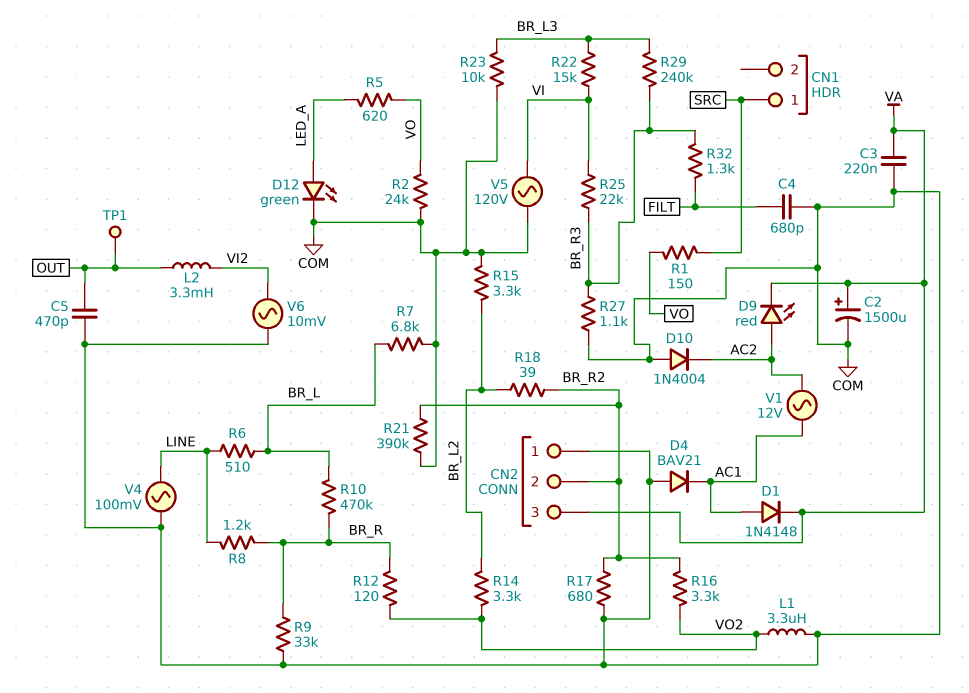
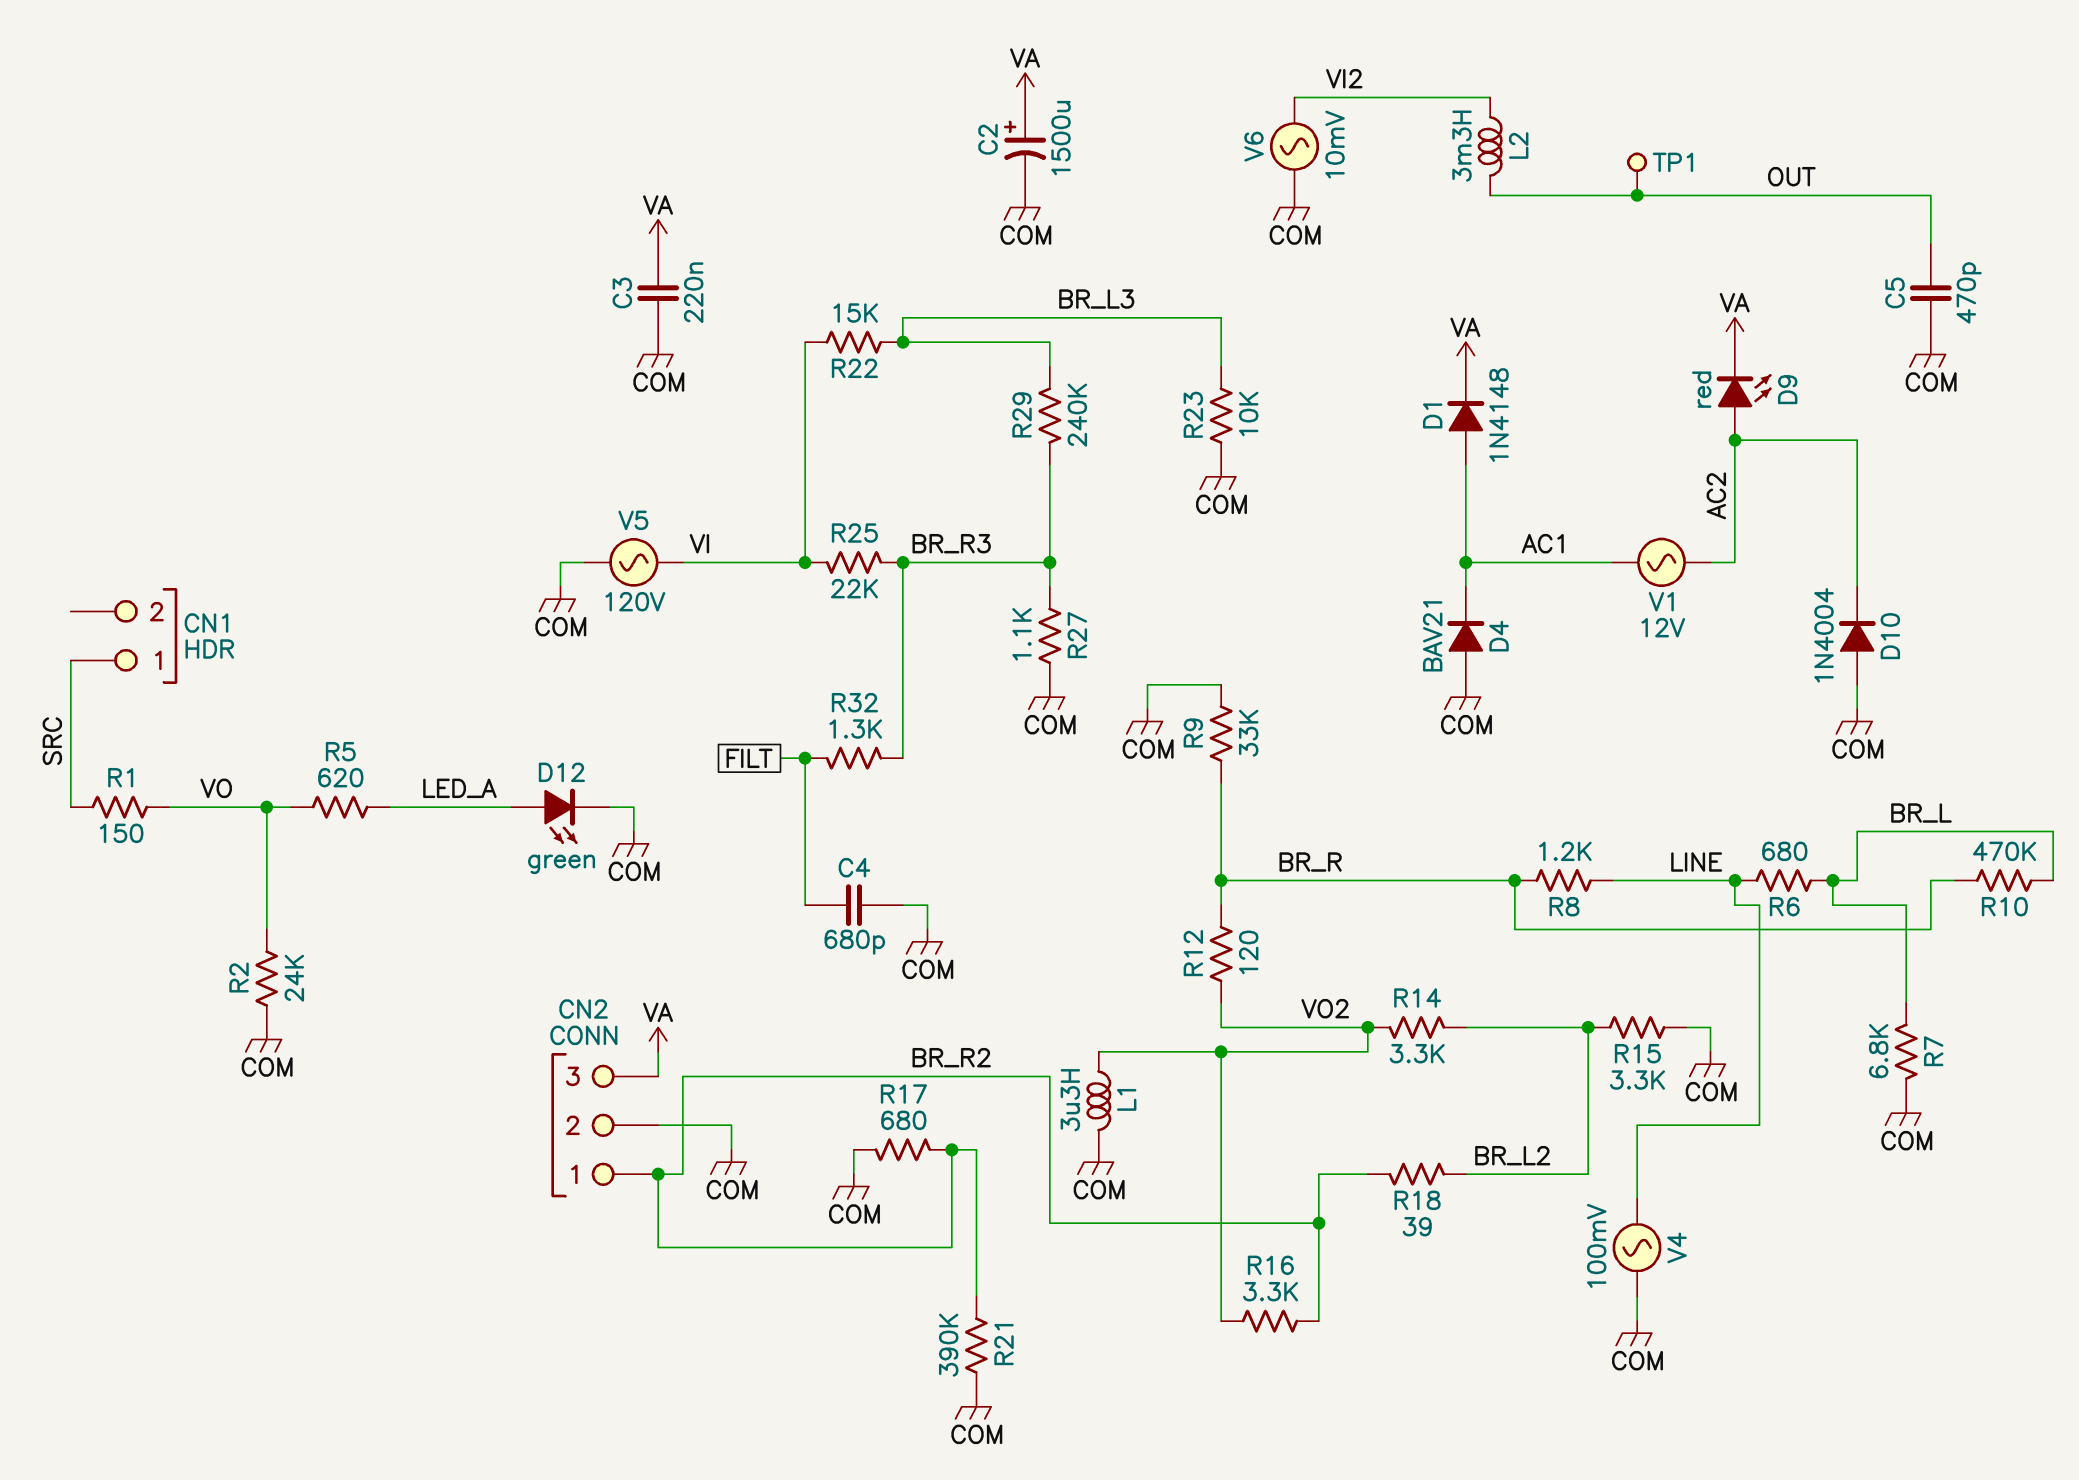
CN2 pin 1: COM -> BR_R2
CN2 pin 2: BR_R2 -> COM
R6: 510 (BR_L, LINE) -> 680 (BR_L, LINE)

